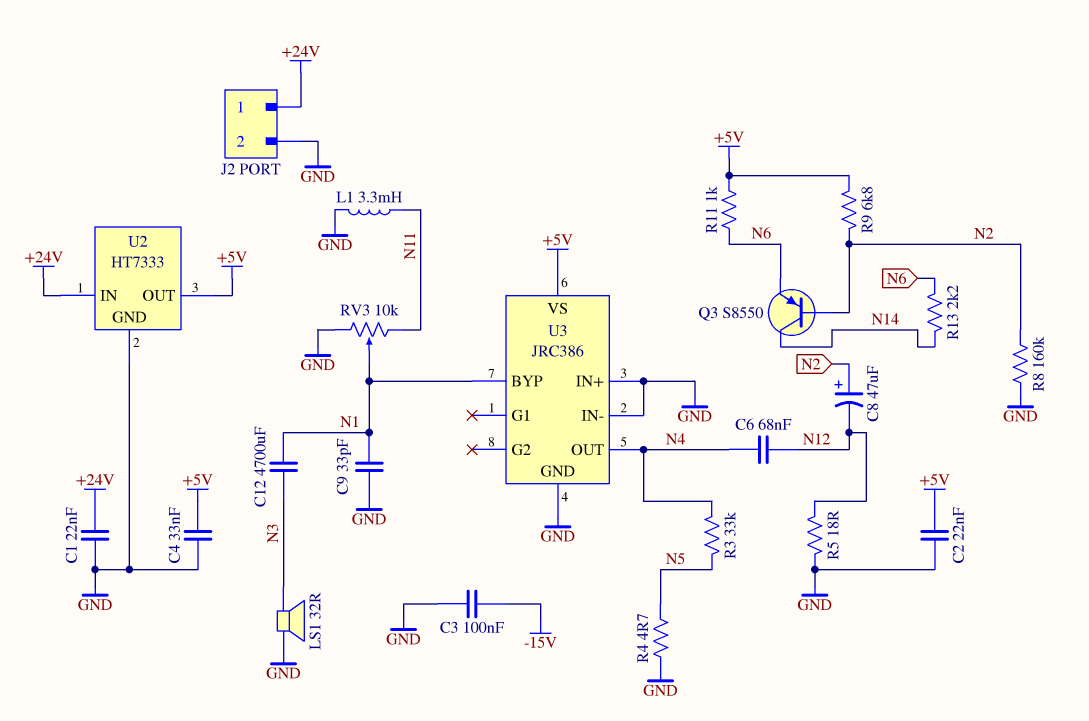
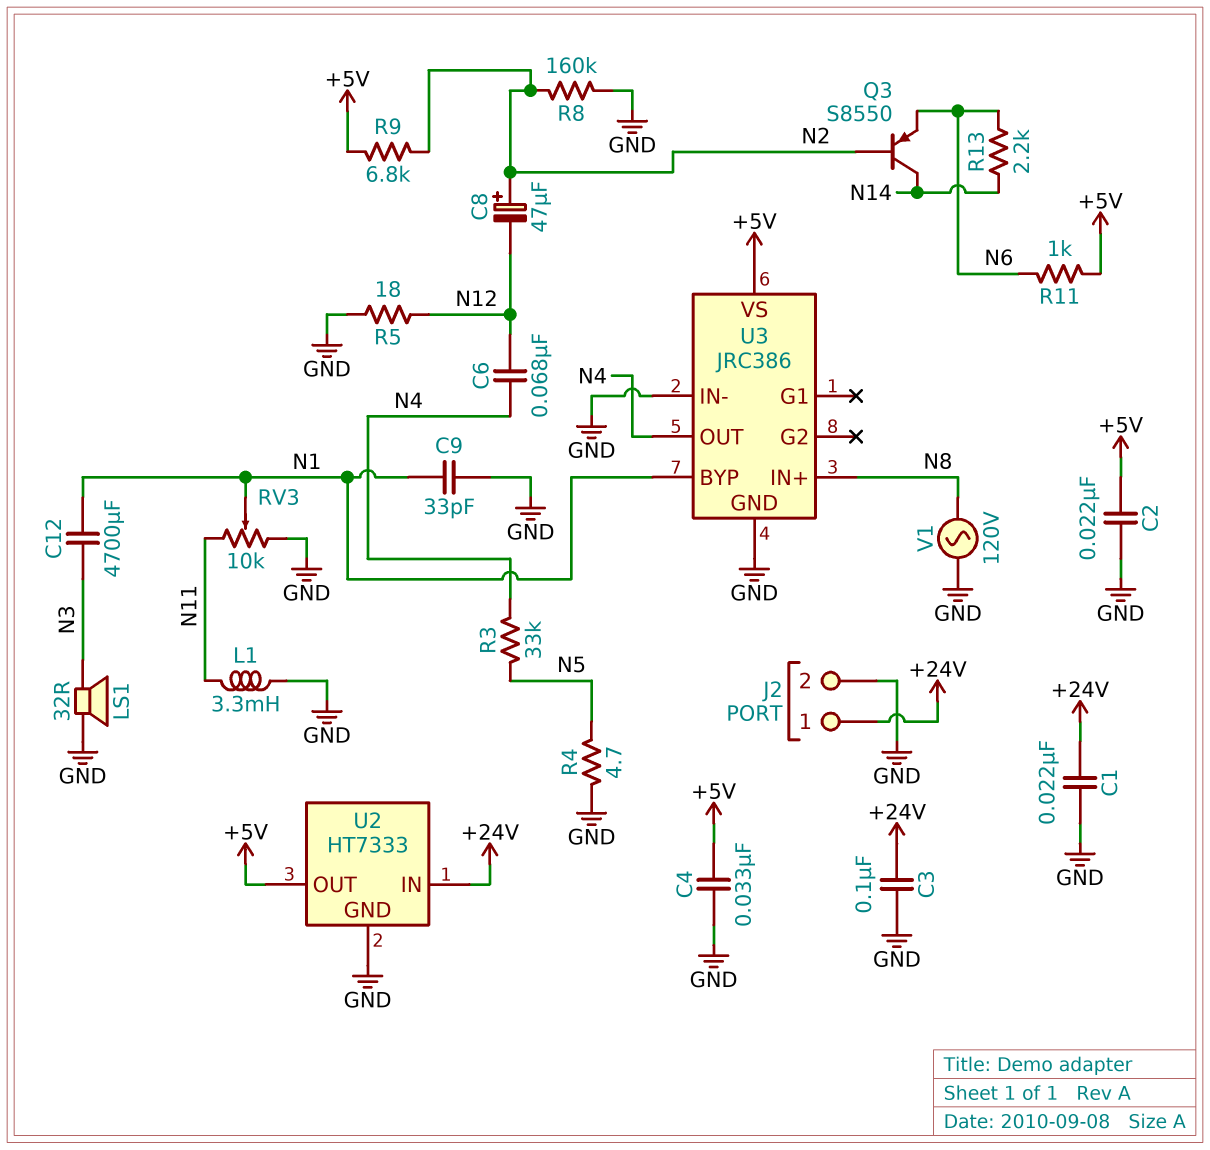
C3: 100nF (-15V, GND) -> 100nF (+24V, GND)
U3 pin IN+: GND -> N8
V1: none -> AC 120V (GND, N8)

